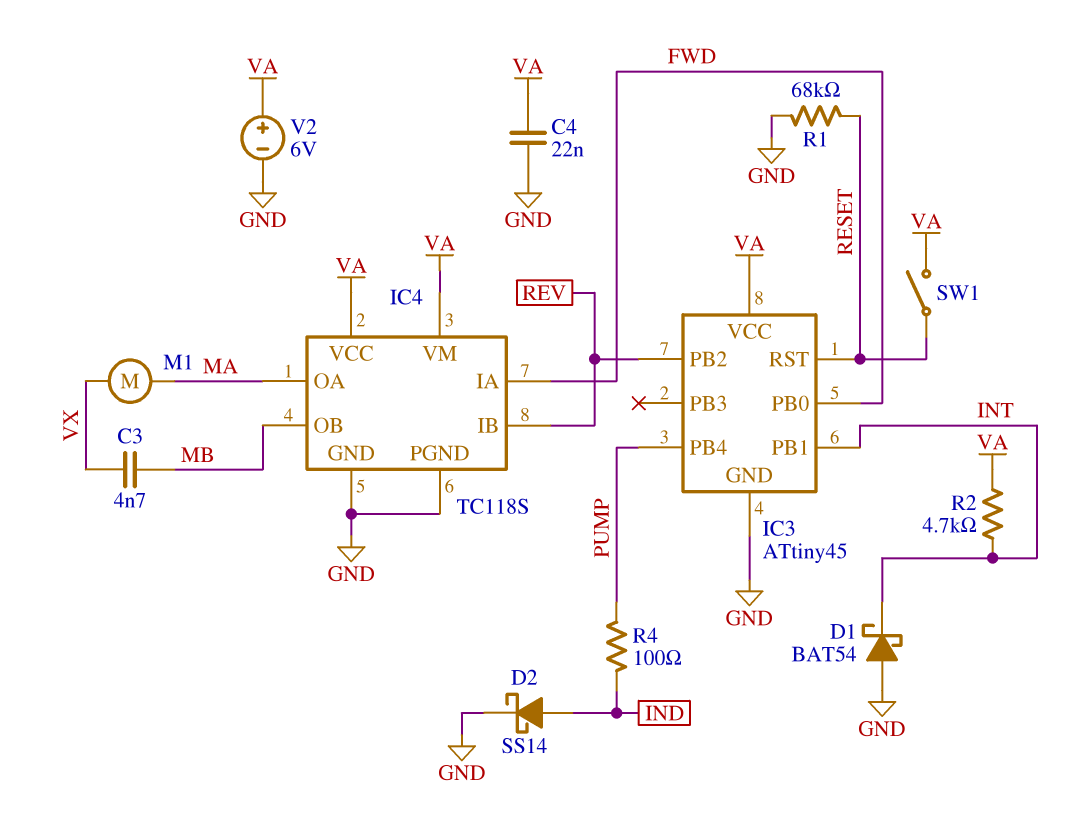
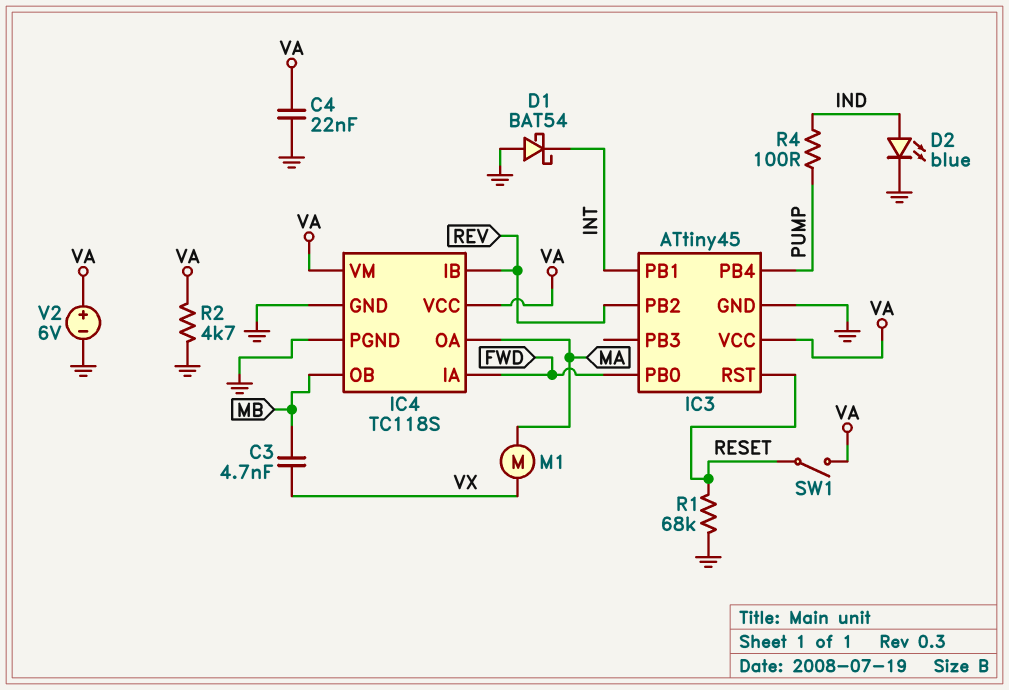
D2: schottky SS14 (A IND, K GND) -> LED blue (A IND, K GND)
R2: 4.7k (INT, VA) -> 4.7k (GND, VA)

